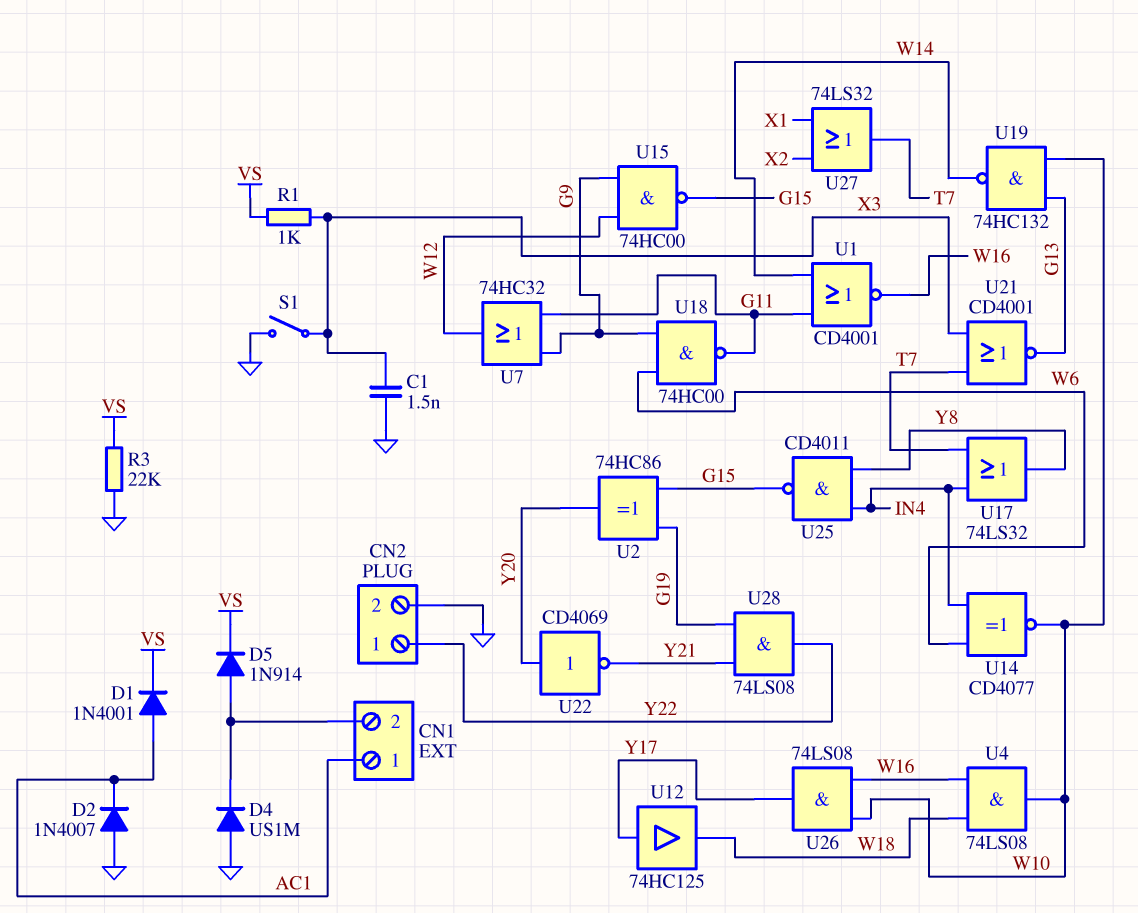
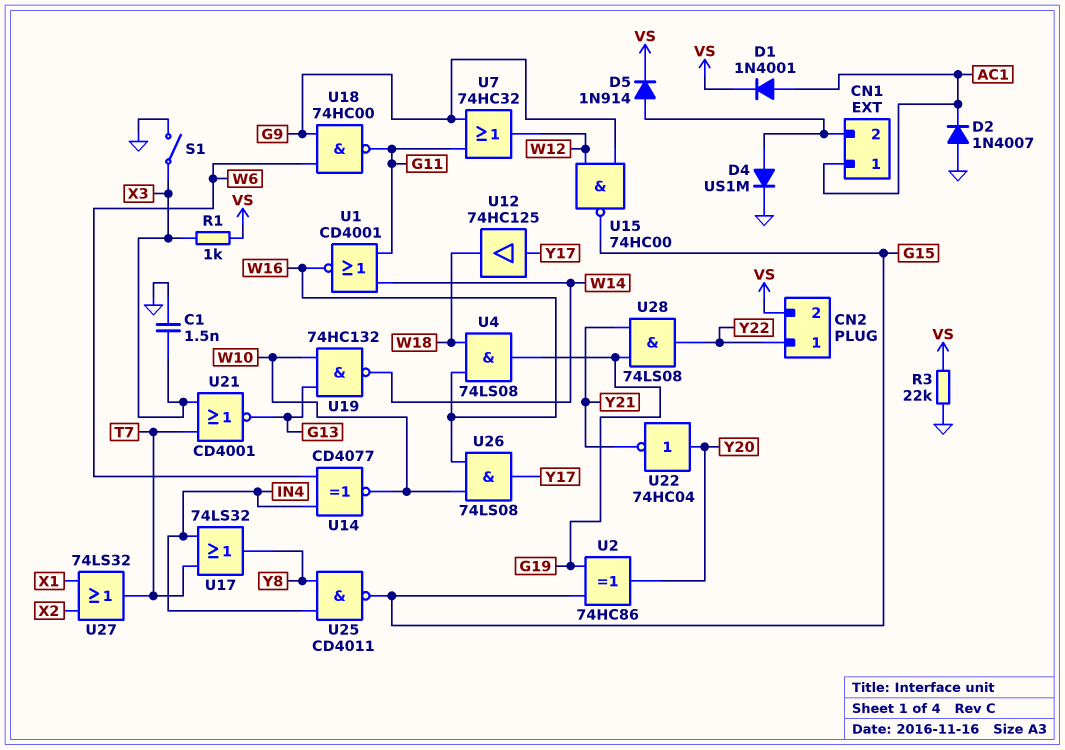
CN2 pin 2: GND -> VS
D4: diode US1M (A GND, K CN1/2) -> diode US1M (A CN1/2, K GND)
U4: AND 74LS08 (in W16, in W18, out W10) -> AND 74LS08 (in W16, in W18, out G19)
U22: NOT CD4069 (in Y20, out Y21) -> NOT 74HC04 (in Y20, out Y21)

